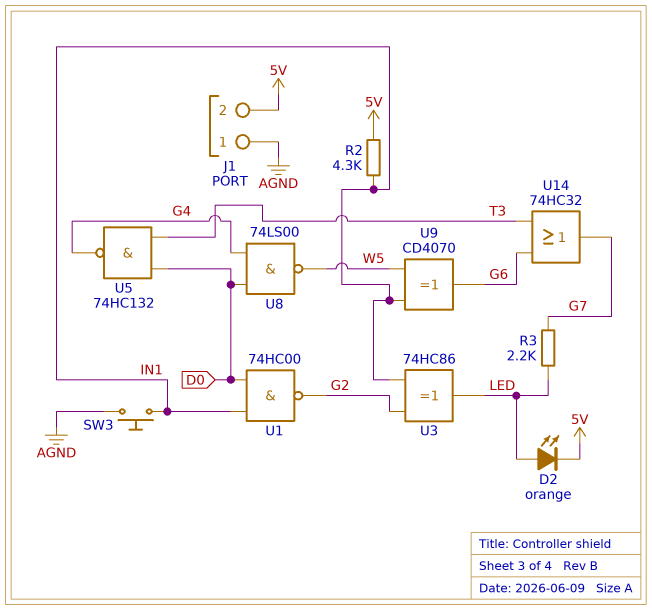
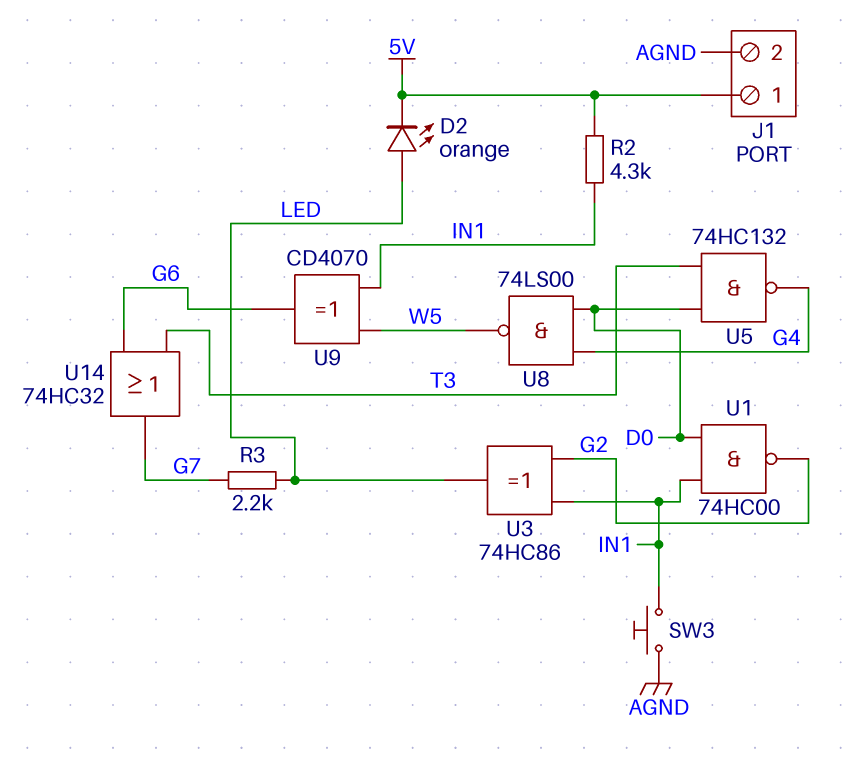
J1 pin 1: AGND -> 5V
J1 pin 2: 5V -> AGND

